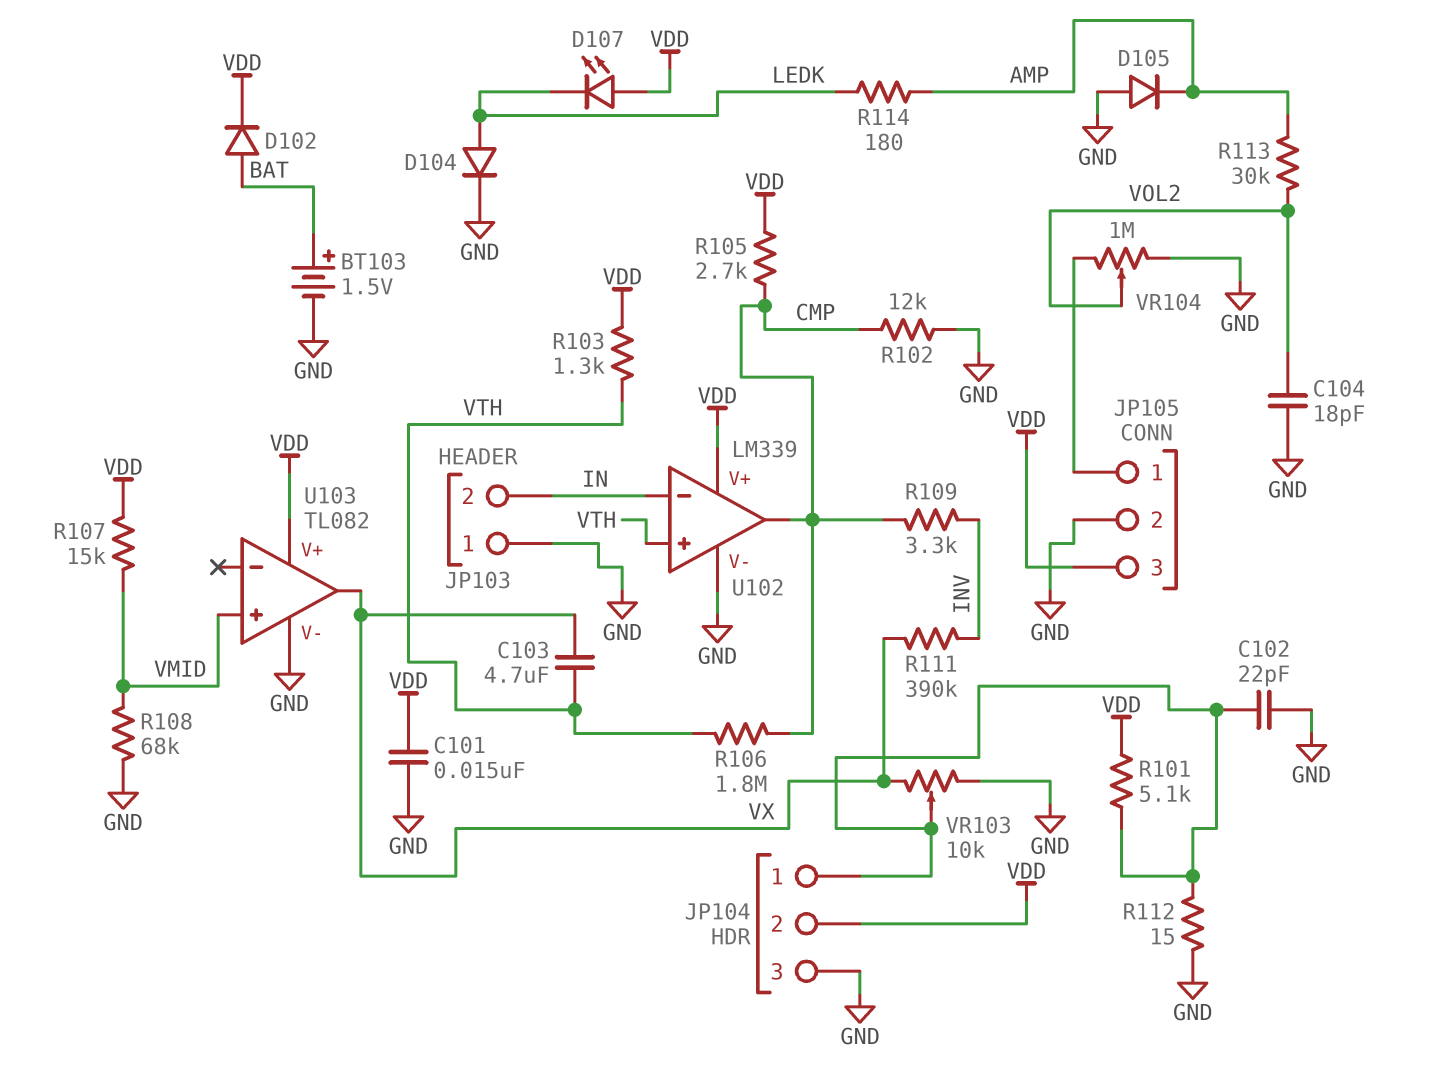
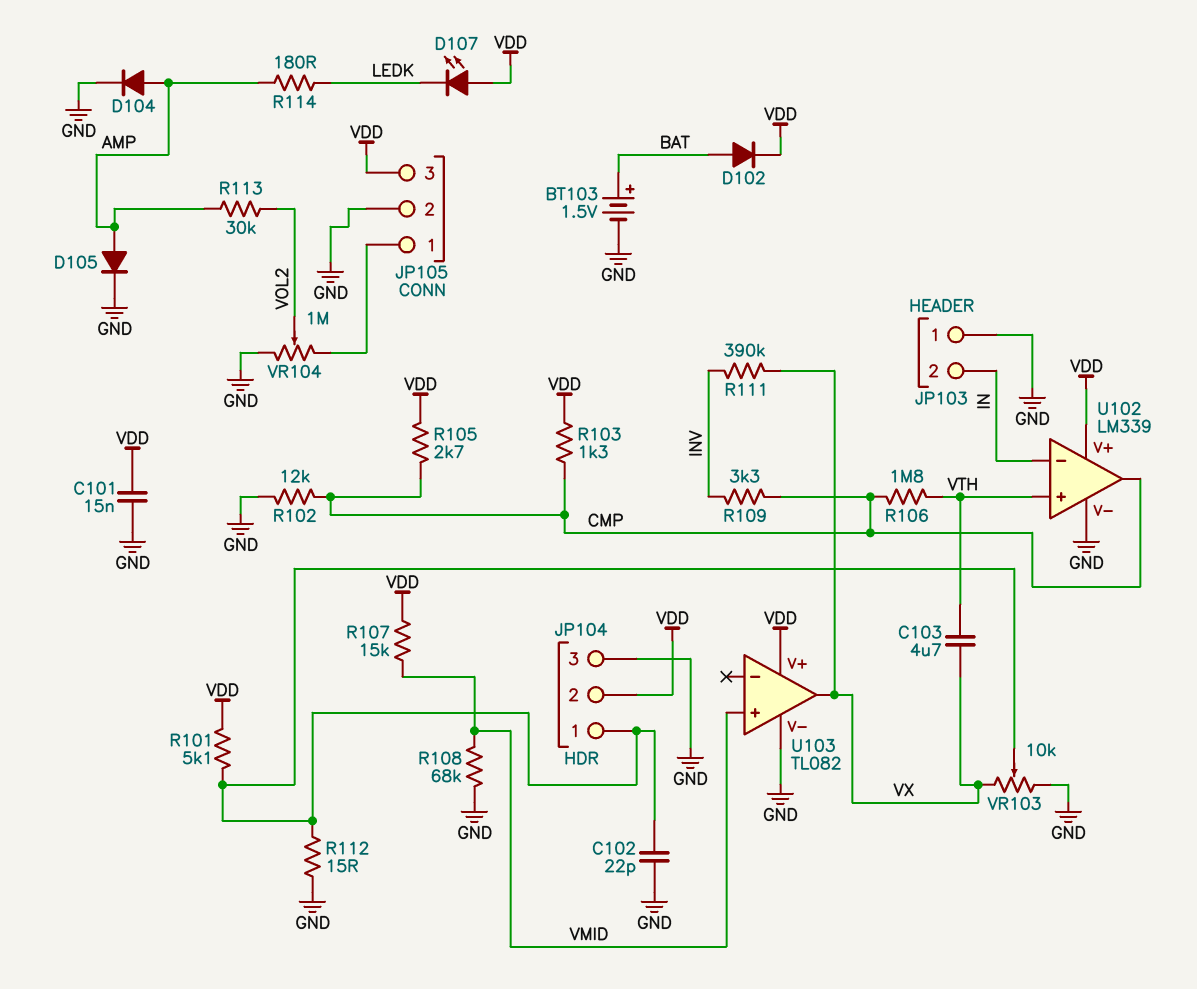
C104: 18pF (GND, VOL2) -> none
D104: diode (A LEDK, K GND) -> diode (A AMP, K GND)
D105: diode (A GND, K AMP) -> diode (A AMP, K GND)
R103: 1.3k (VDD, VTH) -> 1.3k (CMP, VDD)

